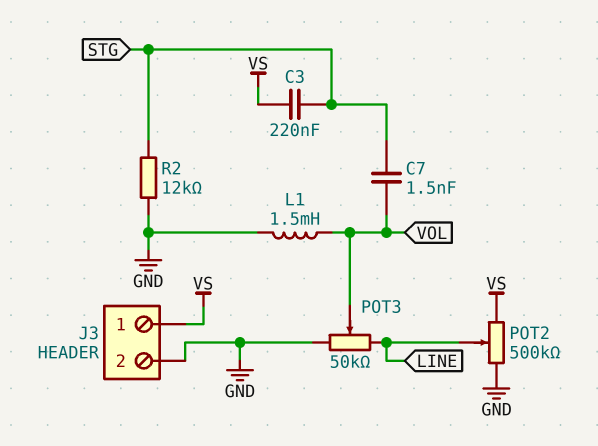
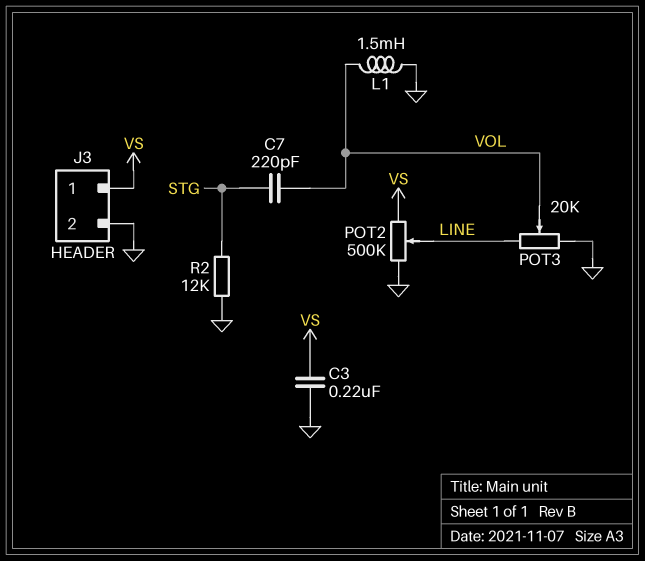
C3: 220nF (STG, VS) -> 220nF (GND, VS)
C7: 1.5nF (STG, VOL) -> 220pF (STG, VOL)
POT3: 50k (GND, LINE, wiper VOL) -> 20k (GND, LINE, wiper VOL)

